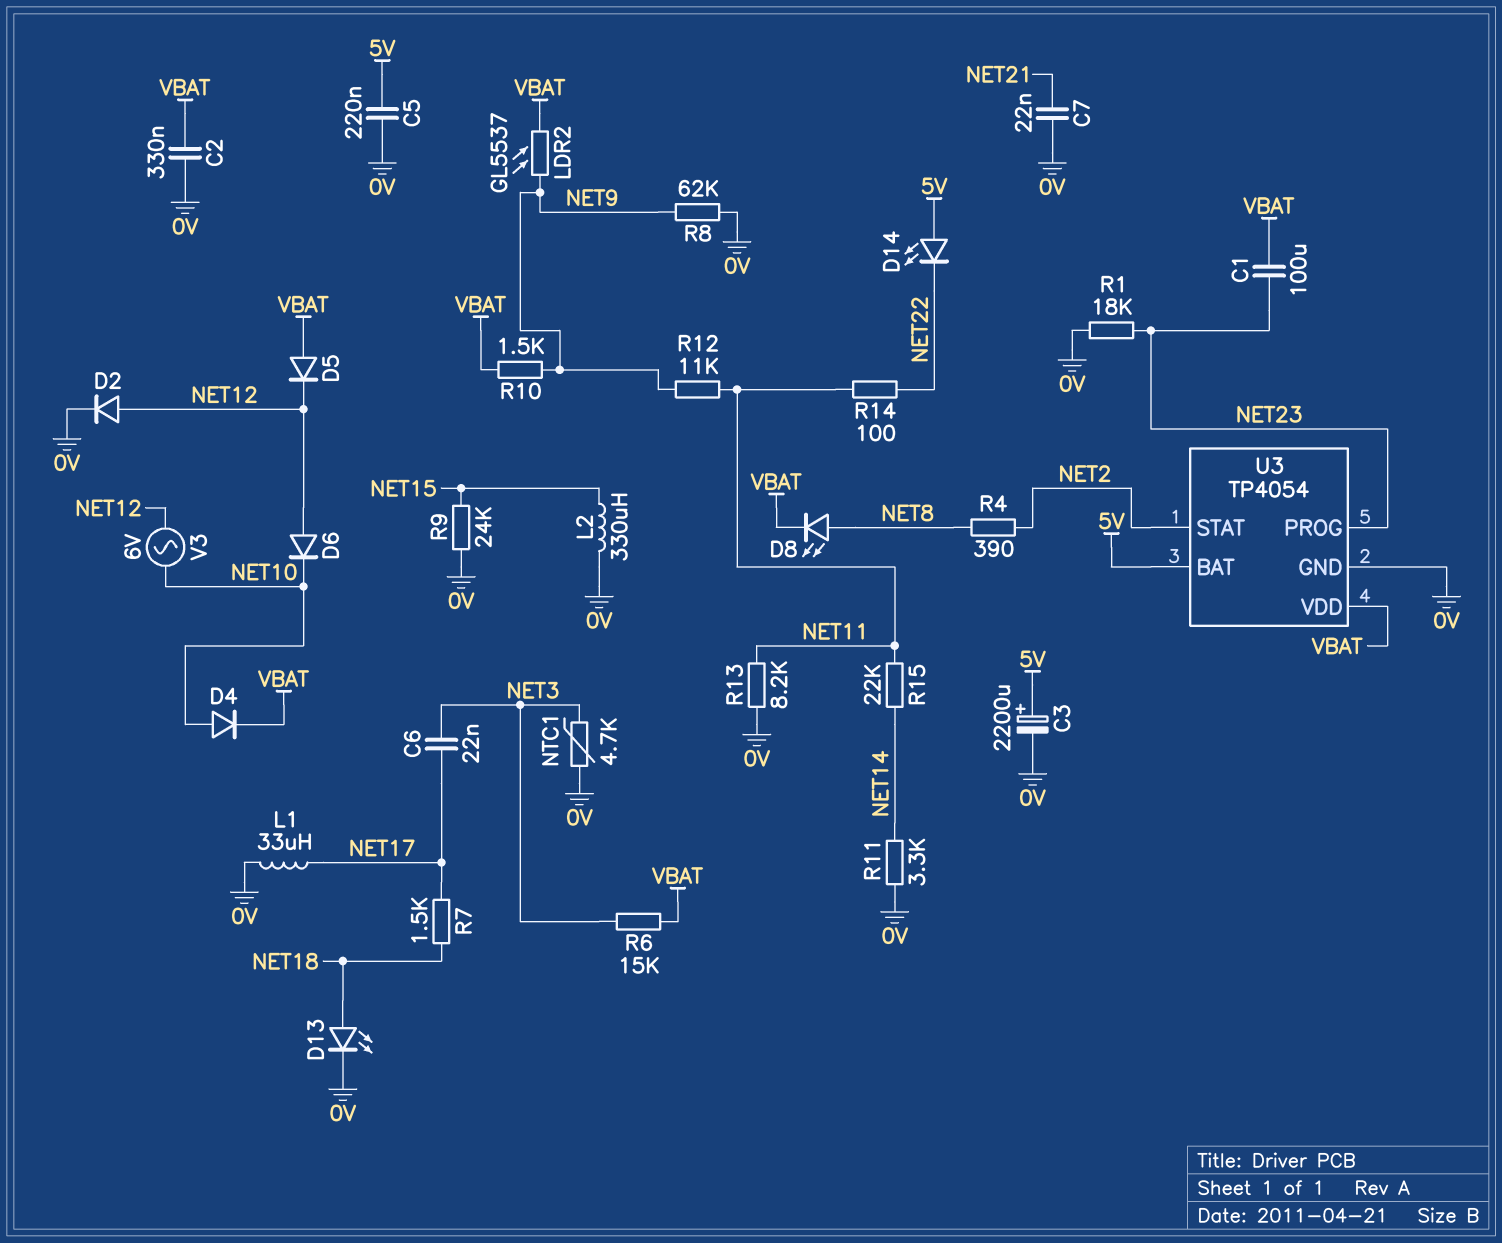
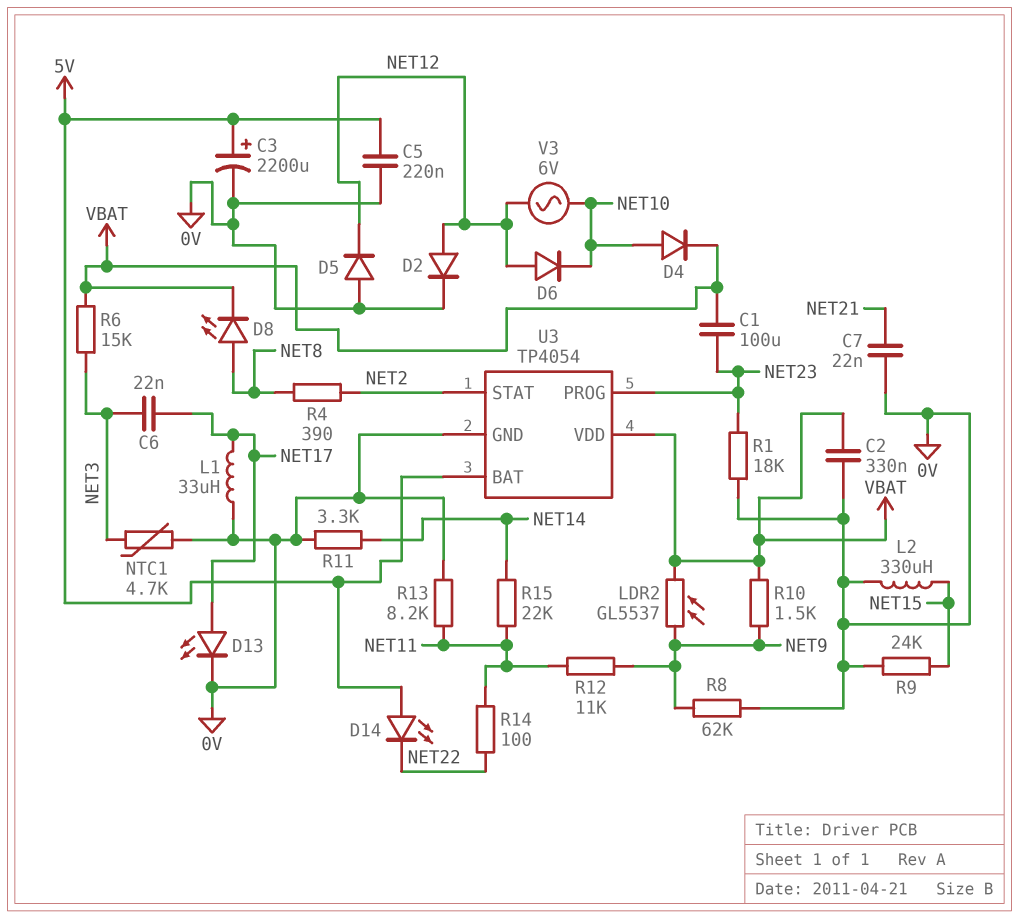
D5: diode (A VBAT, K NET12) -> diode (A 0V, K NET12)
D13: LED (A NET18, K 0V) -> LED (A NET17, K 0V)
R7: 1.5k (NET17, NET18) -> none

